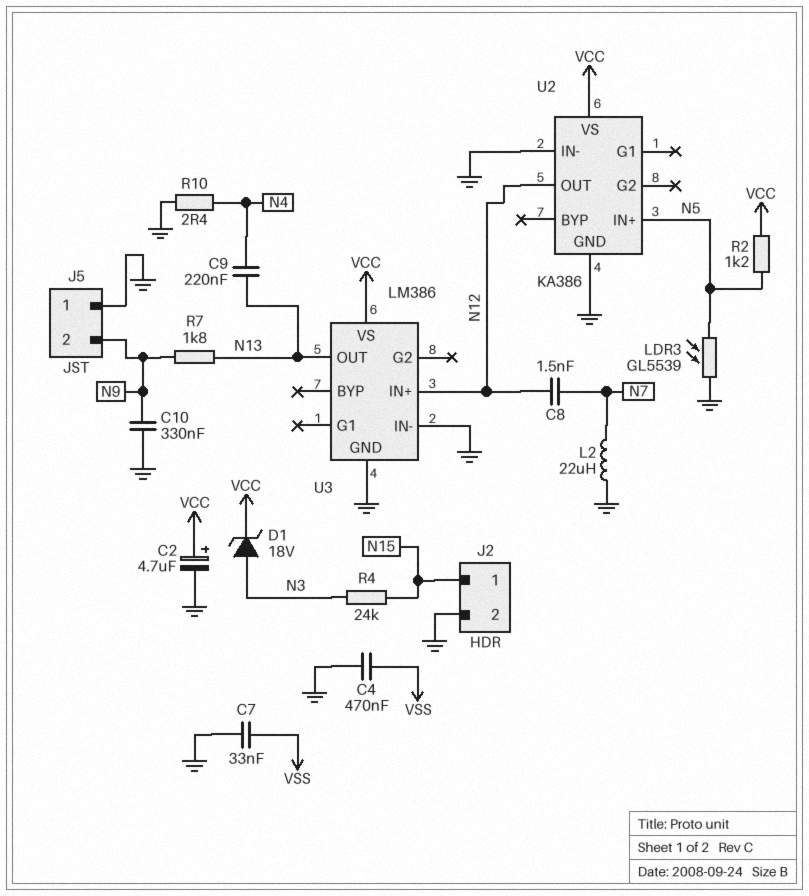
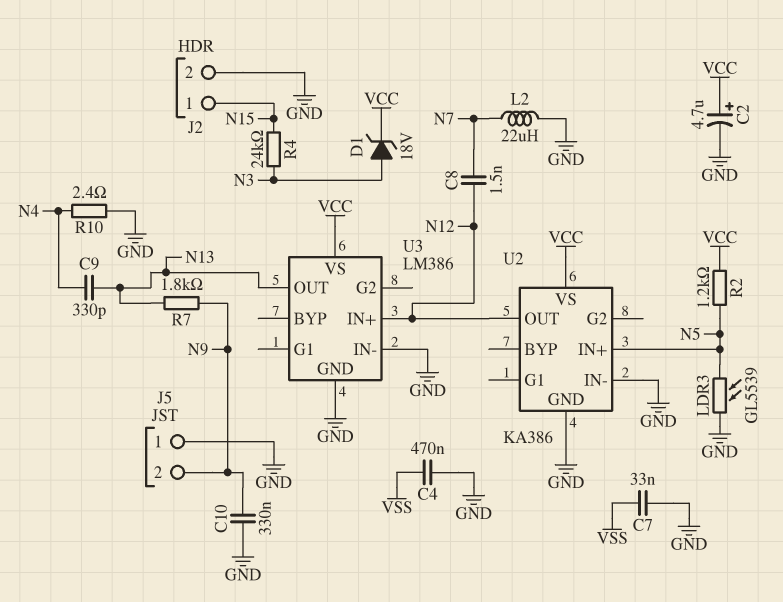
C9: 220nF (N4, N13) -> 330pF (N4, N13)

